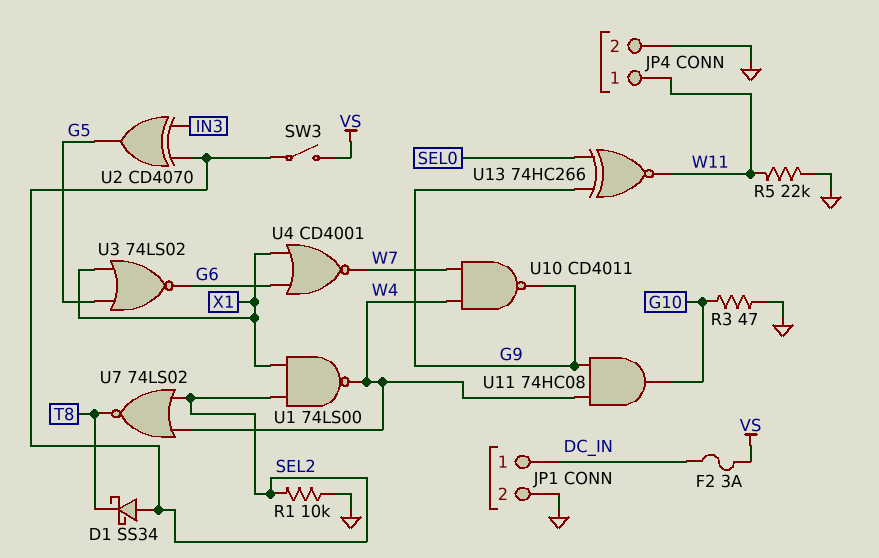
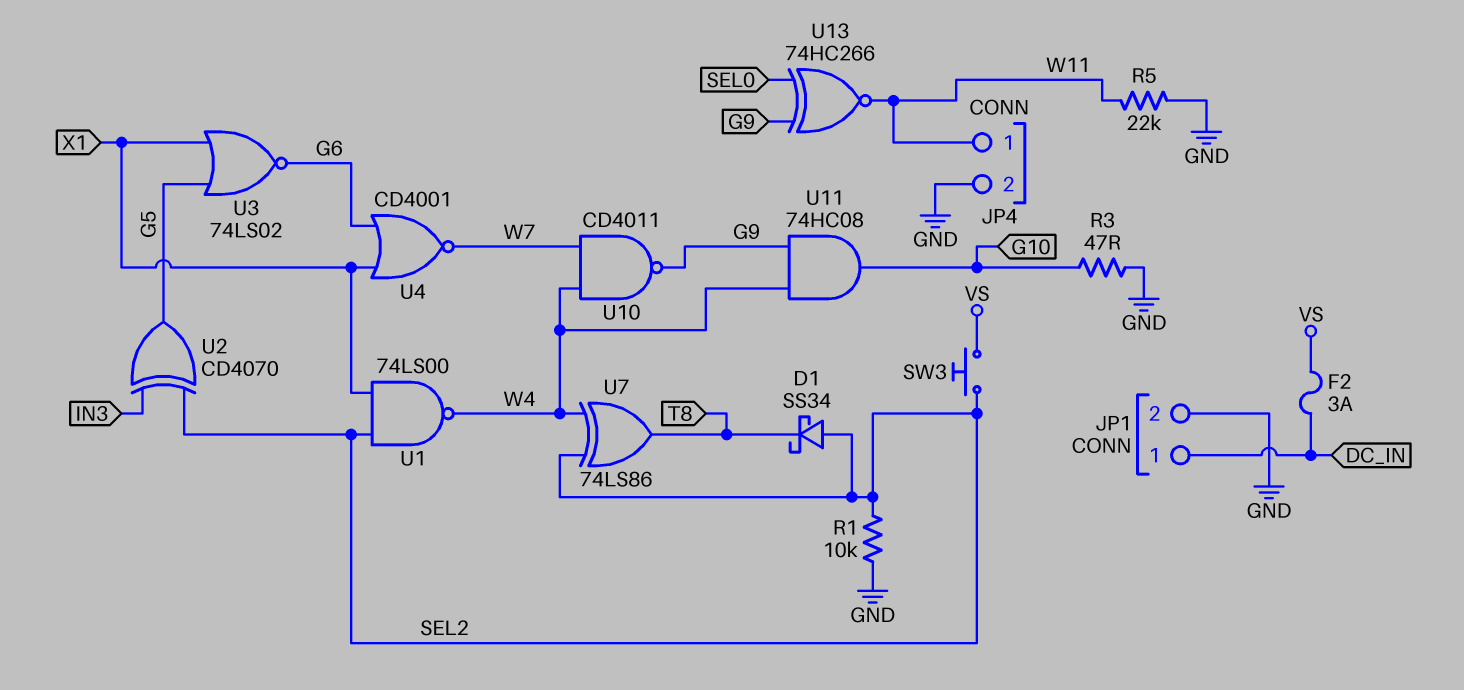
SW3: switch (SEL2, VS) -> button (SEL2, VS)
U7: NOR 74LS02 (in SEL2, in W4, out T8) -> XOR 74LS86 (in SEL2, in W4, out T8)

